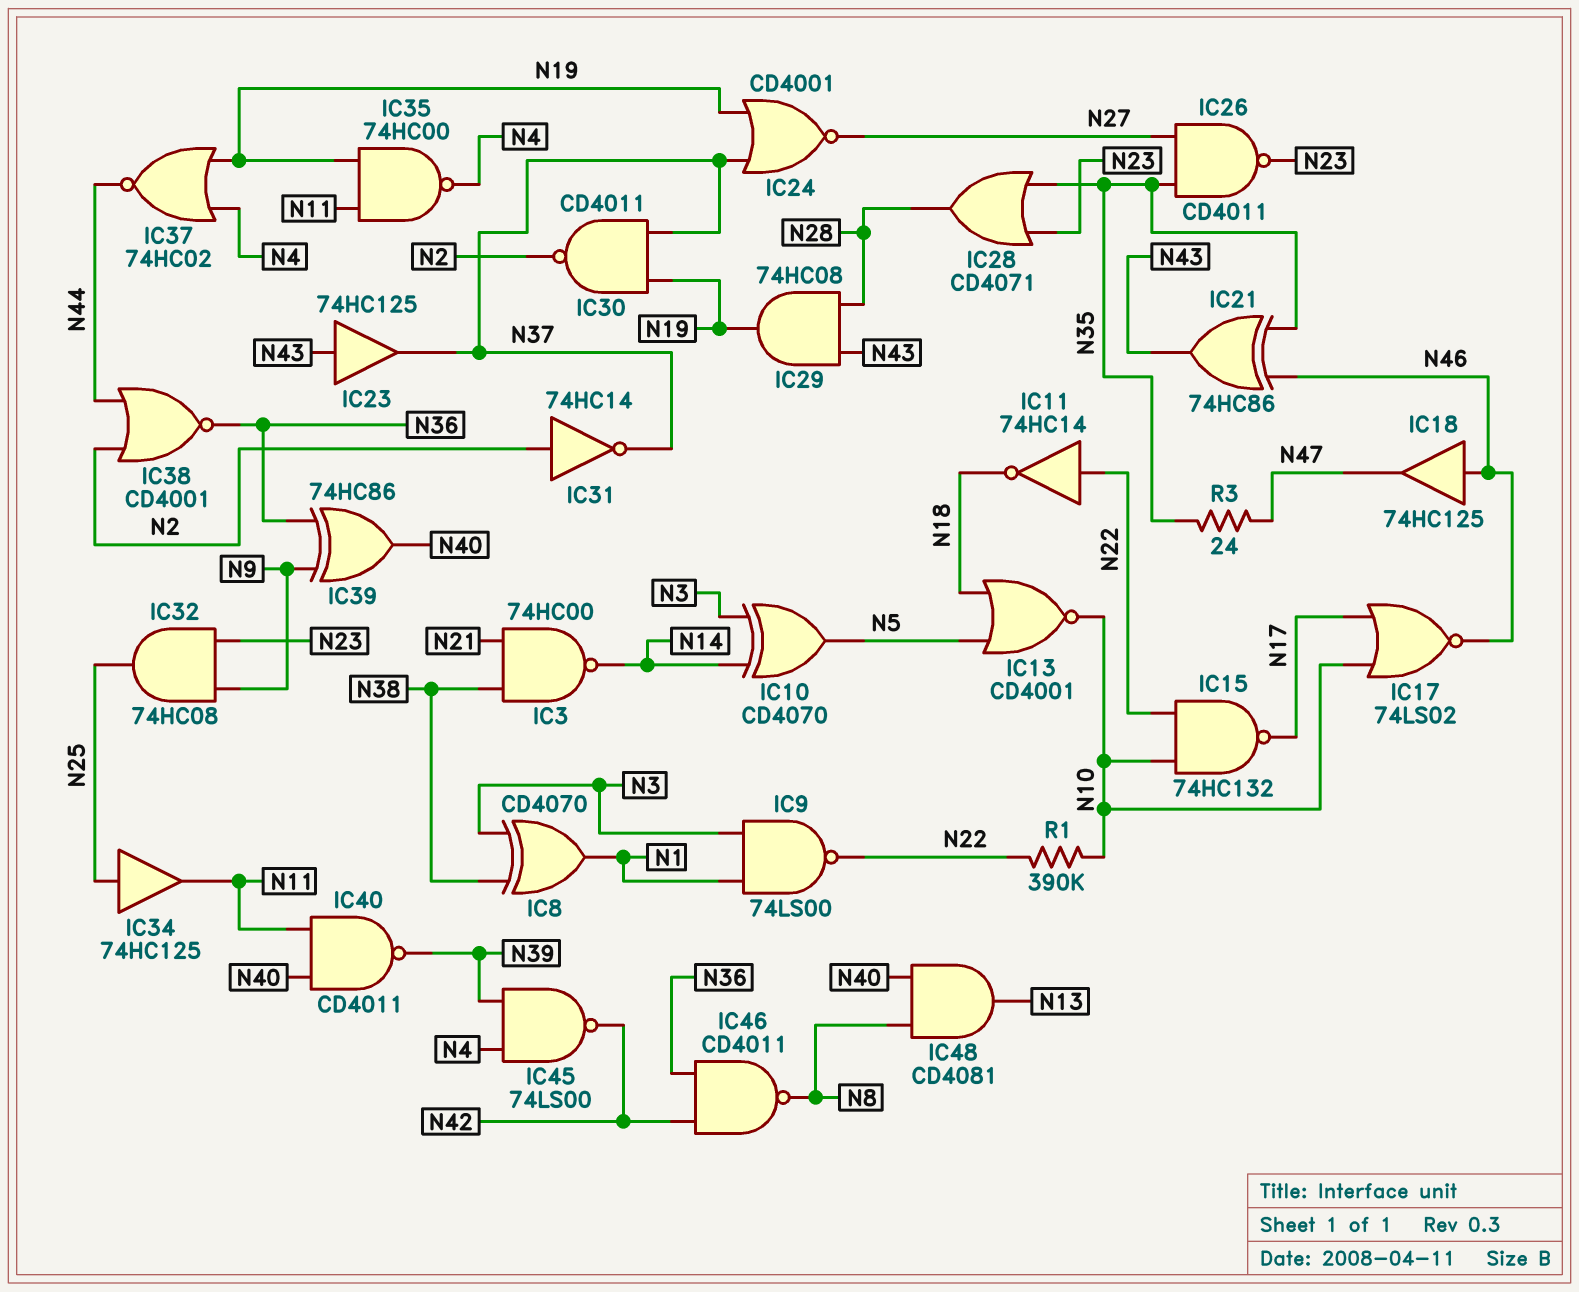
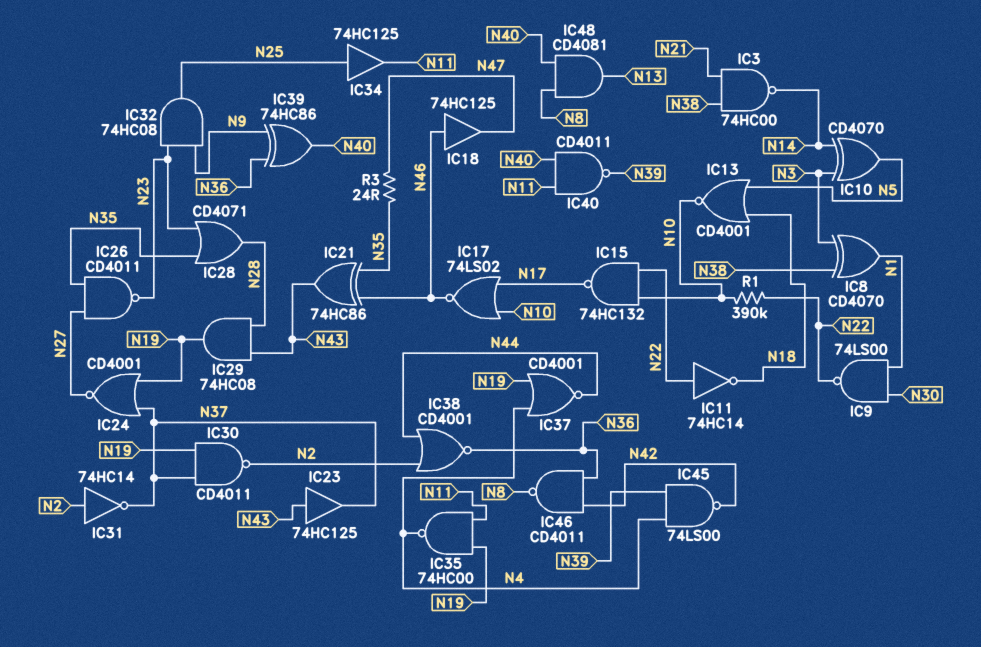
IC9: NAND 74LS00 (in N1, in N3, out N22) -> NAND 74LS00 (in N1, in N30, out N22)
IC37: NOR 74HC02 (in N4, in N19, out N44) -> NOR CD4001 (in N4, in N19, out N44)

